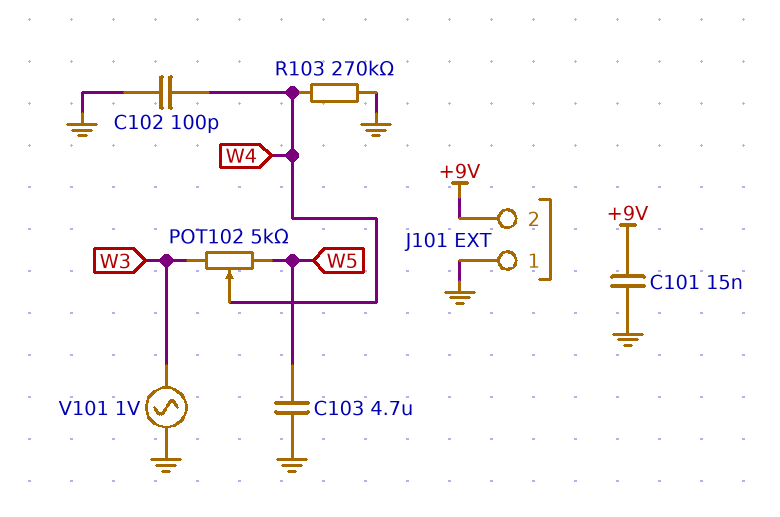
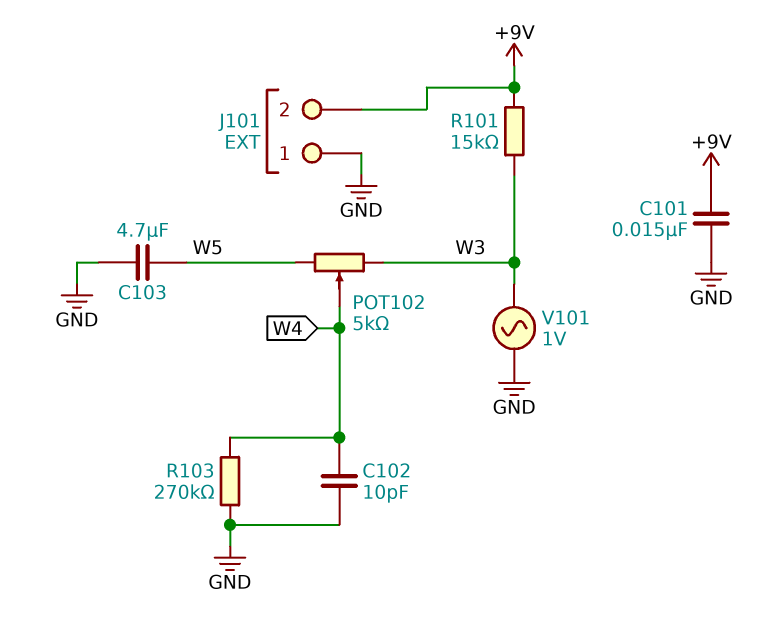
C102: 100pF (GND, W4) -> 10pF (GND, W4)
R101: none -> 15k (+9V, W3)

